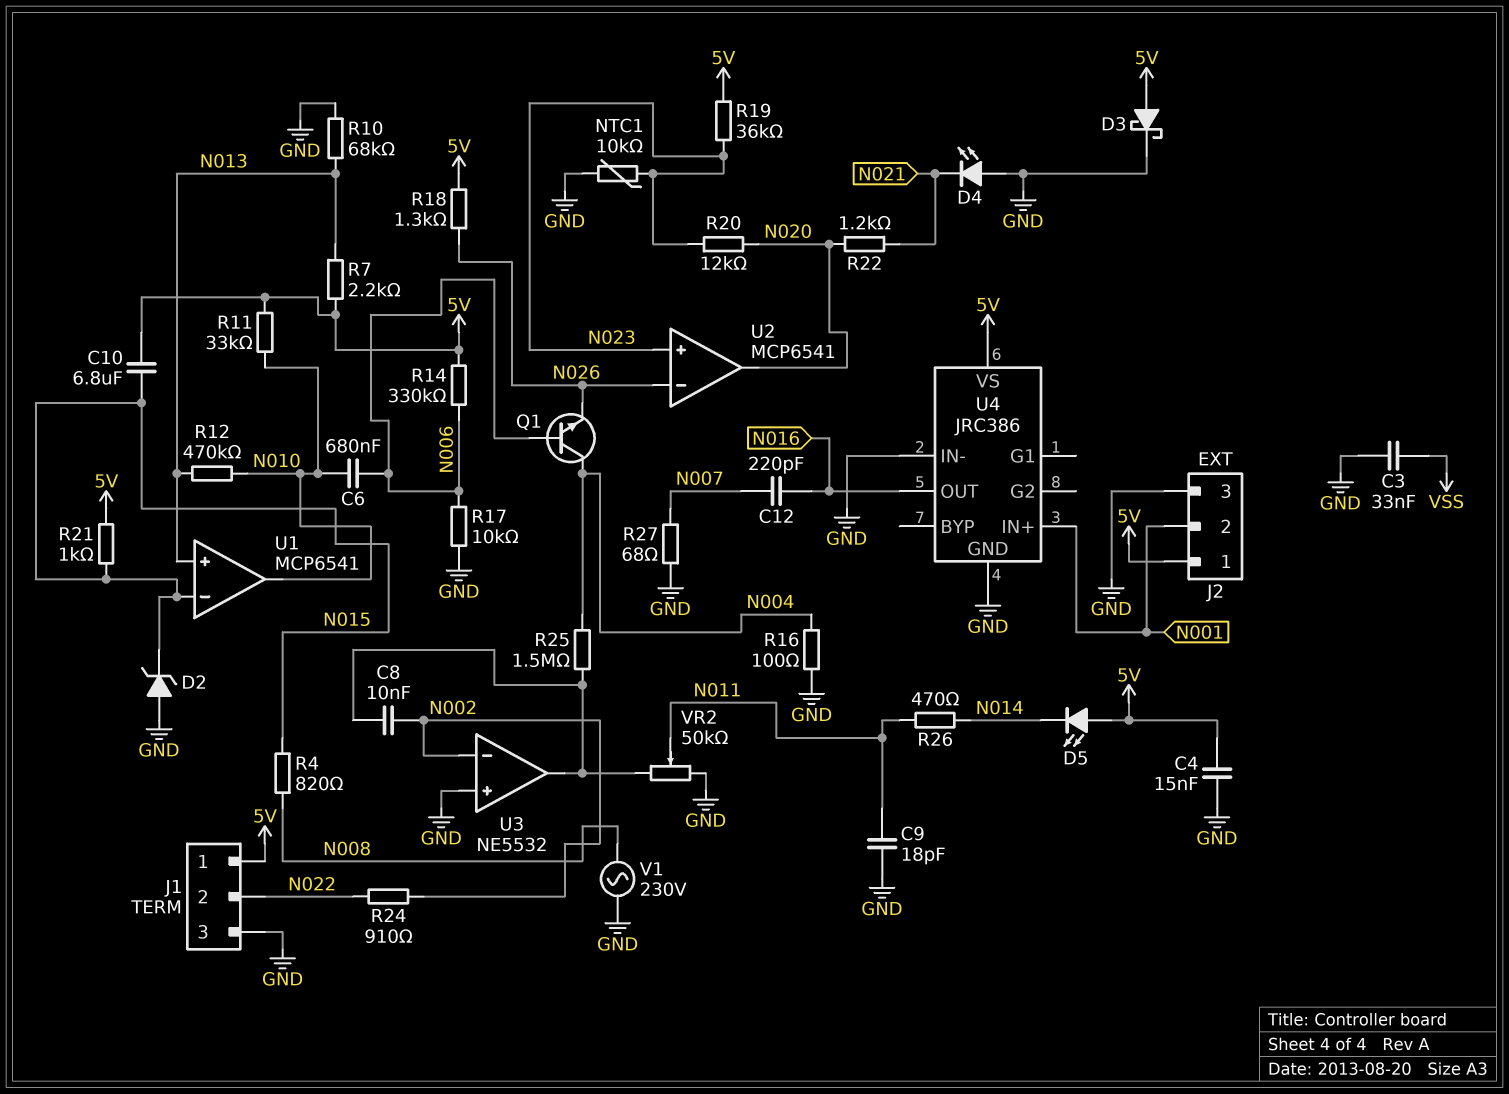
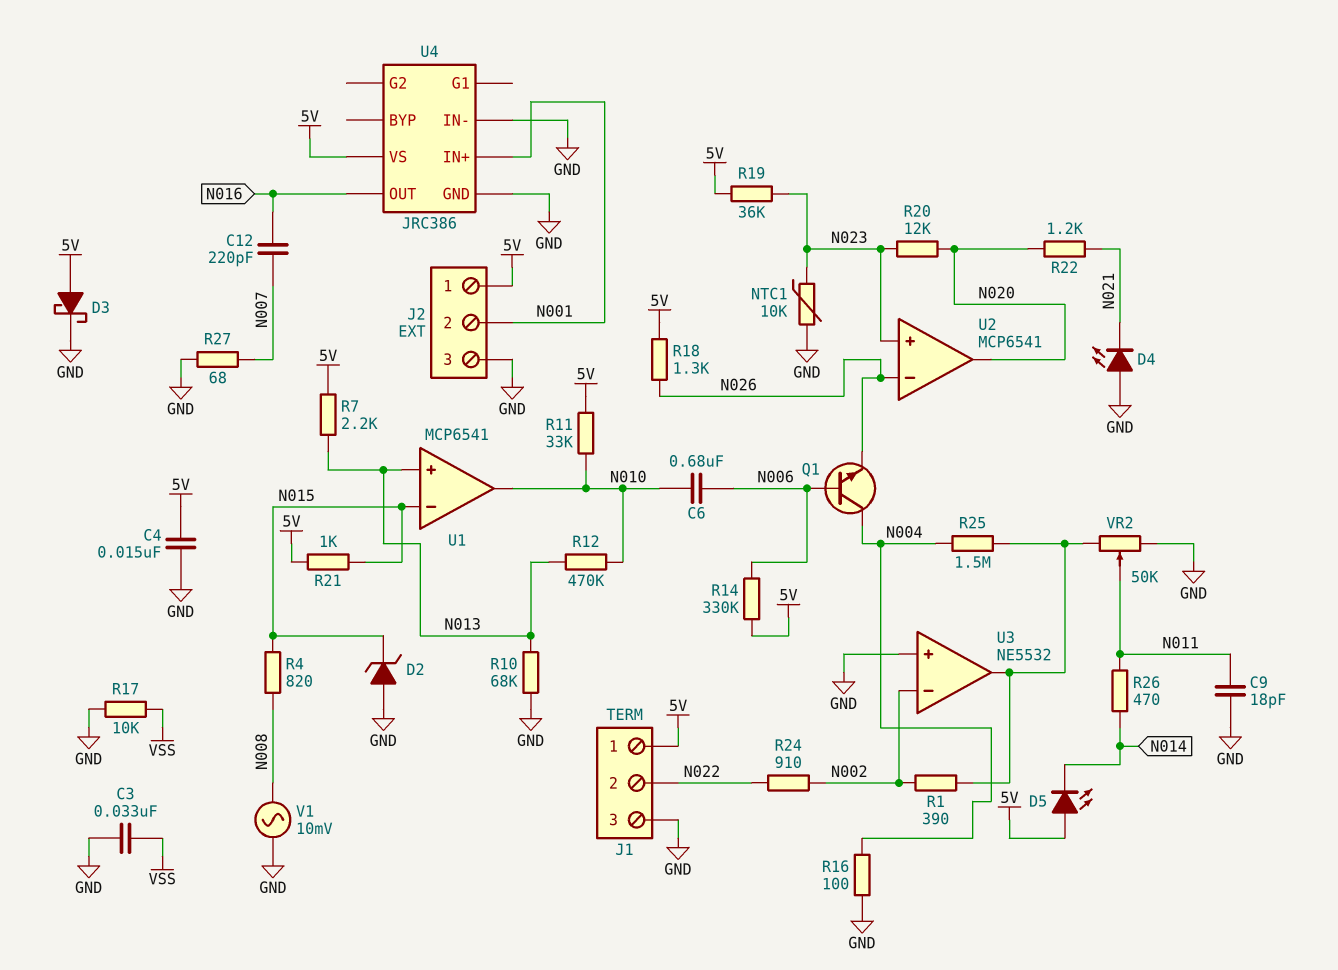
C8: 10nF (N002, U3/out) -> none
C10: 6.8uF (5V, N015) -> none
R1: none -> 390 (N002, U3/out)
R17: 10k (GND, N006) -> 10k (GND, VSS)
V1: AC 230V (GND, N008) -> AC 10mV (GND, N008)

